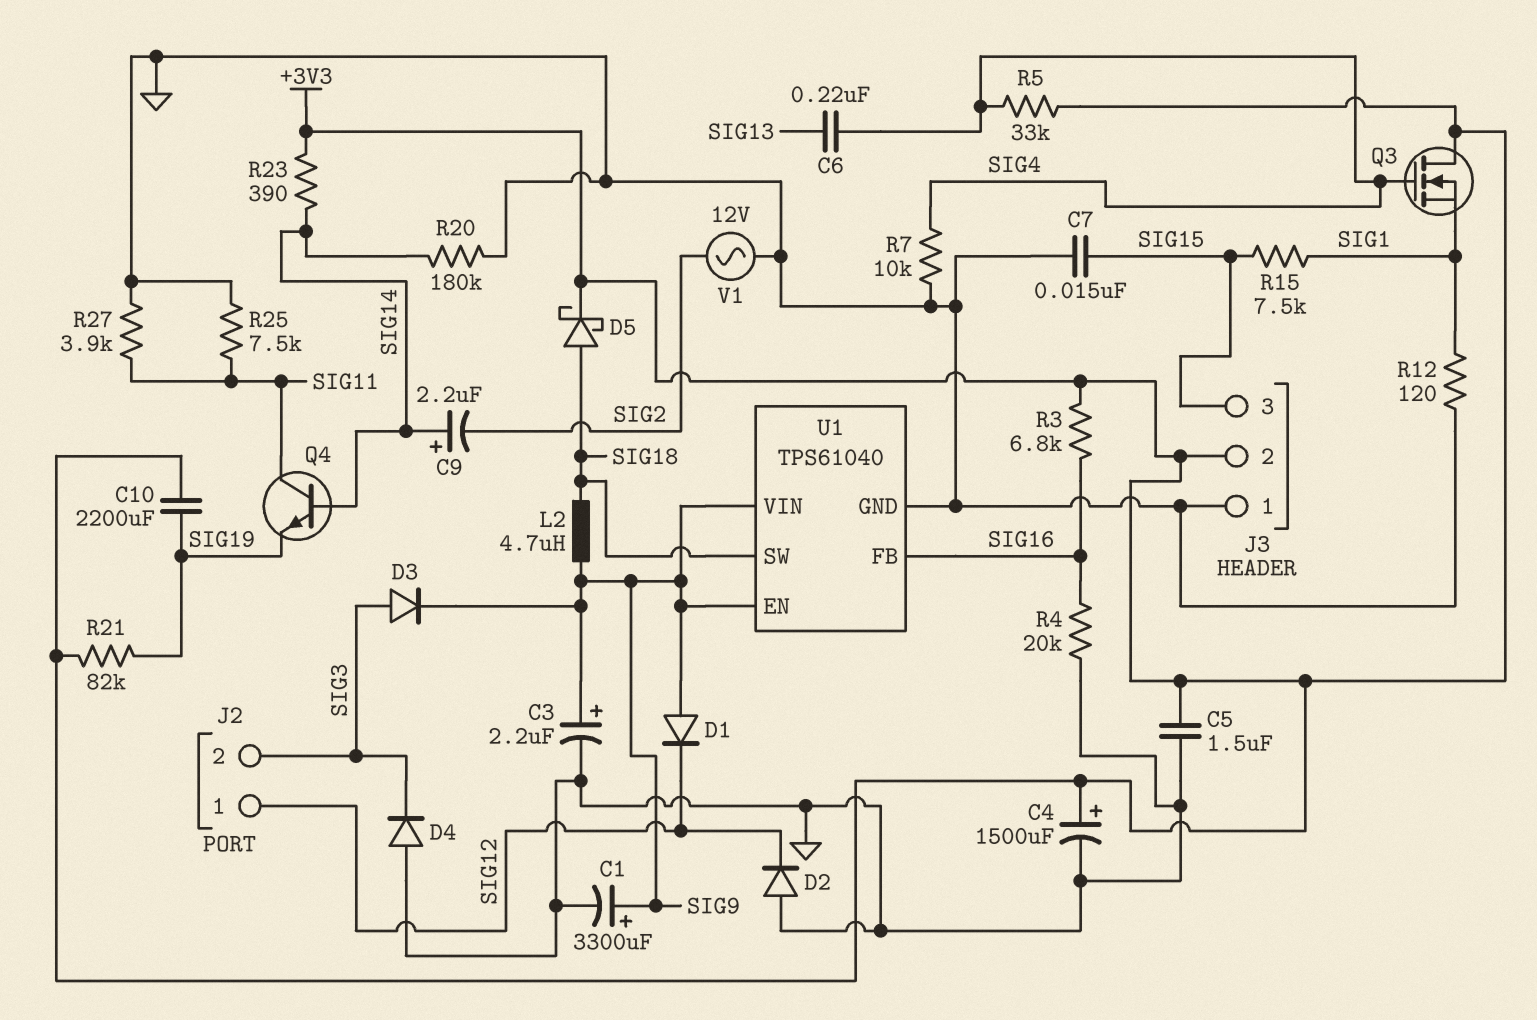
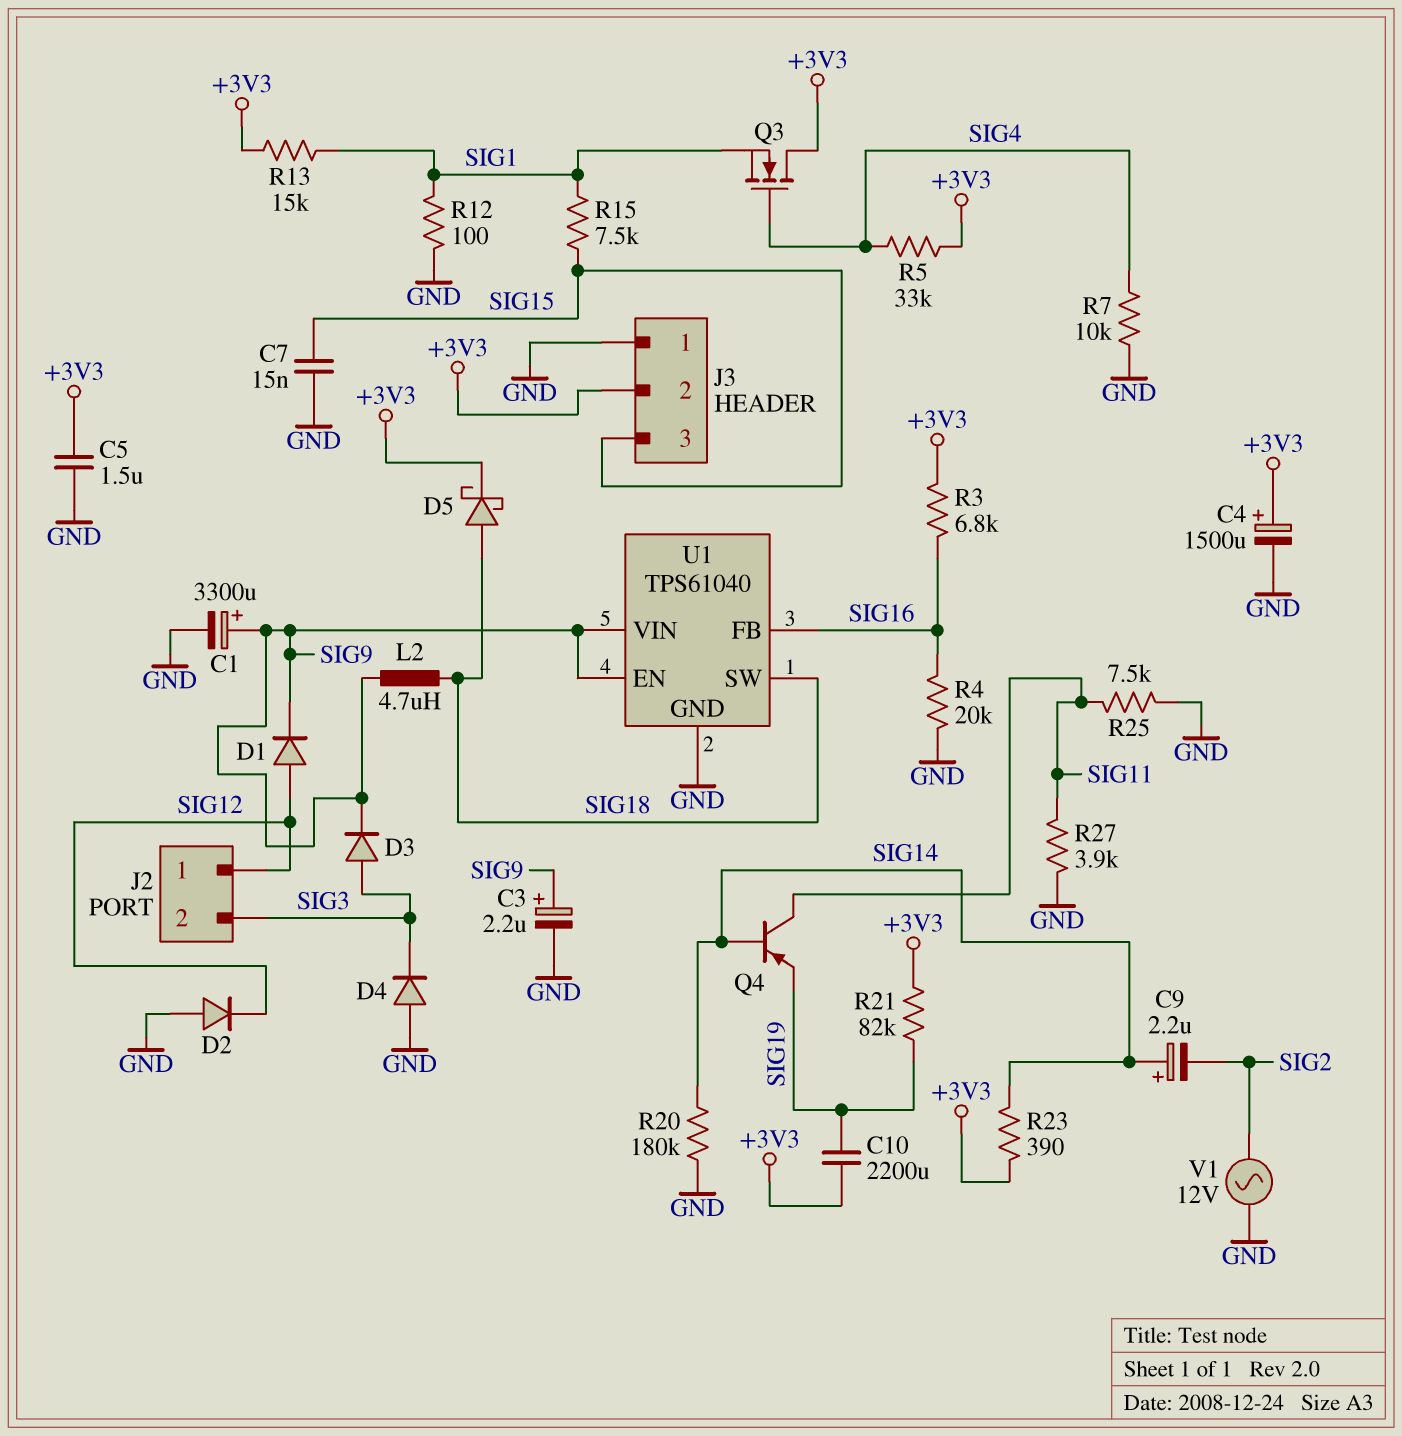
C6: 220nF (SIG4, SIG13) -> none
D1: diode (A SIG9, K SIG12) -> diode (A SIG12, K SIG9)
Q4: NPN (B SIG14, C SIG11, E SIG19) -> PNP (B SIG14, C SIG11, E SIG19)
R12: 120 (GND, SIG1) -> 100 (GND, SIG1)
R13: none -> 15k (+3V3, SIG1)

